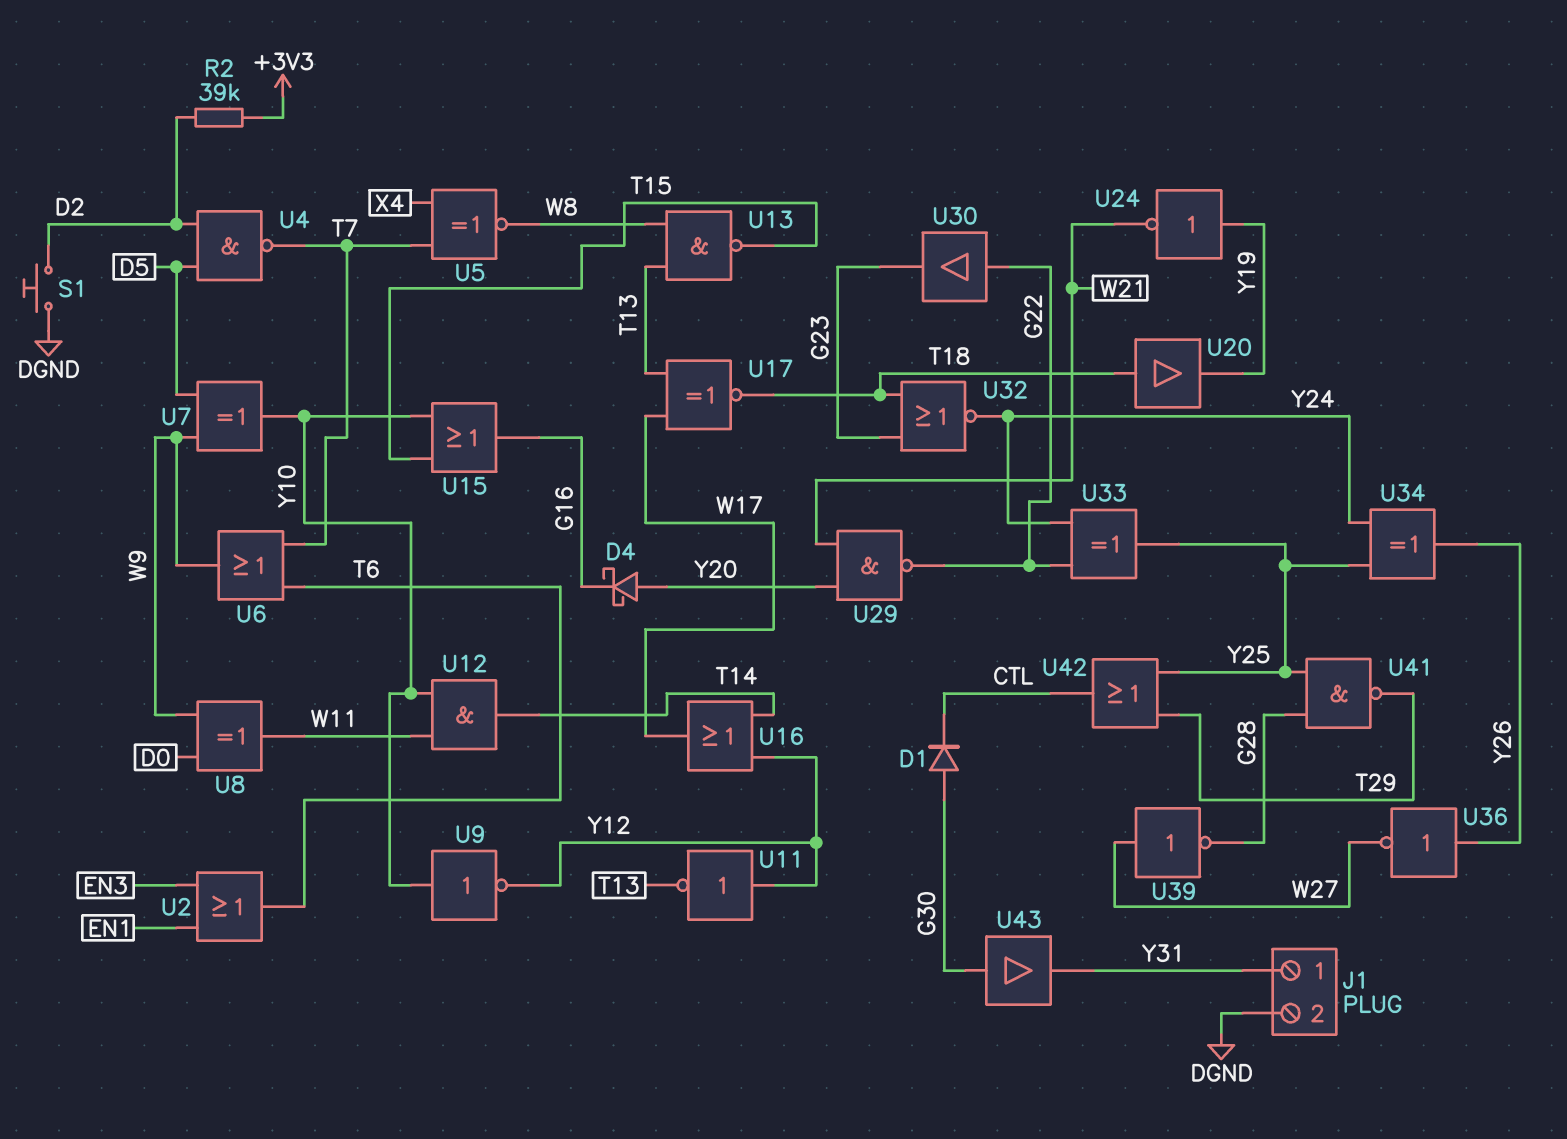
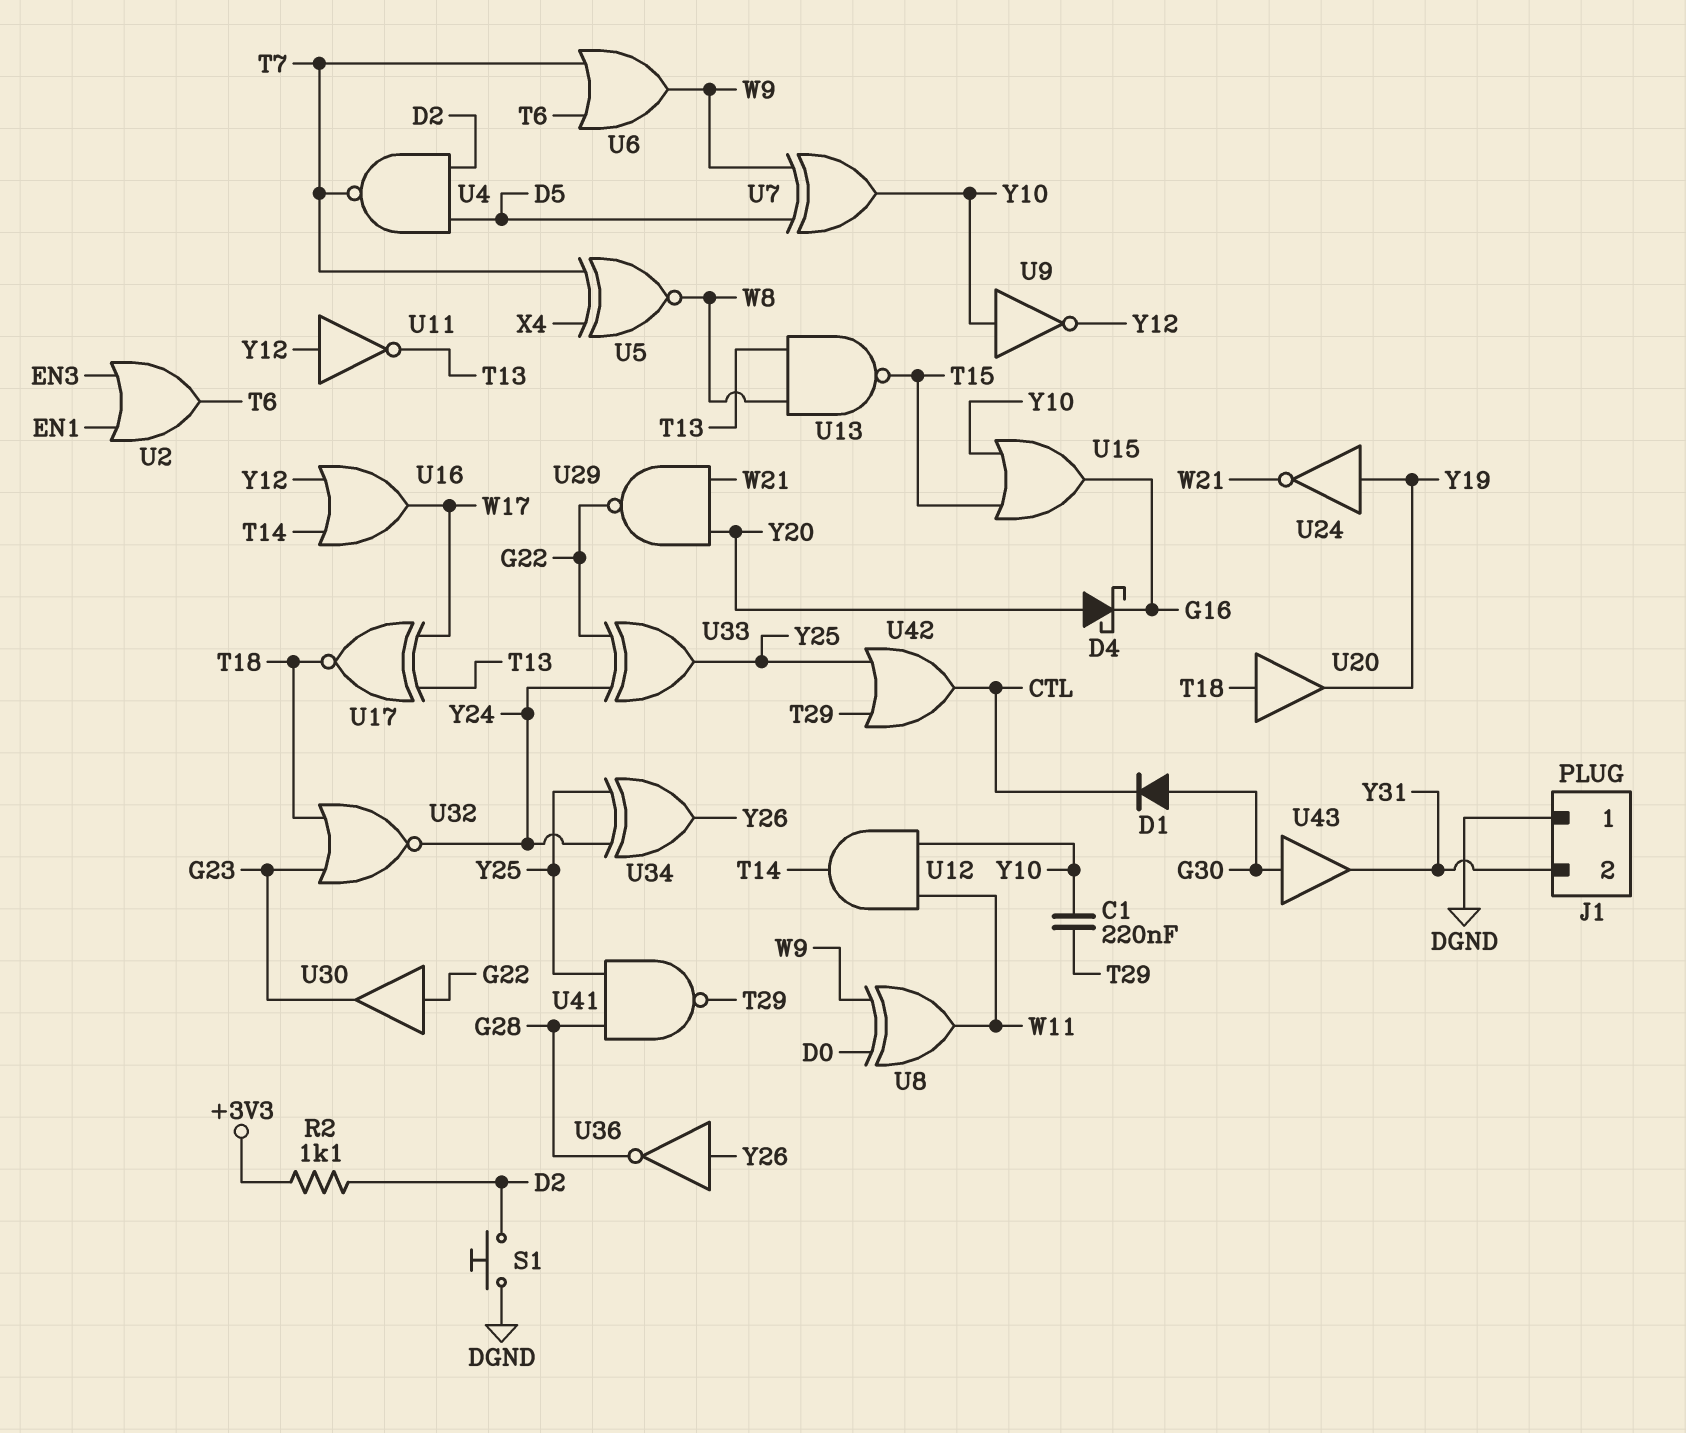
C1: none -> 220nF (T29, Y10)
J1 pin 1: Y31 -> DGND
J1 pin 2: DGND -> Y31
R2: 39k (+3V3, D2) -> 1.1k (+3V3, D2)
U36: NOT (in Y26, out W27) -> NOT (in Y26, out G28)
U39: NOT (in W27, out G28) -> none

